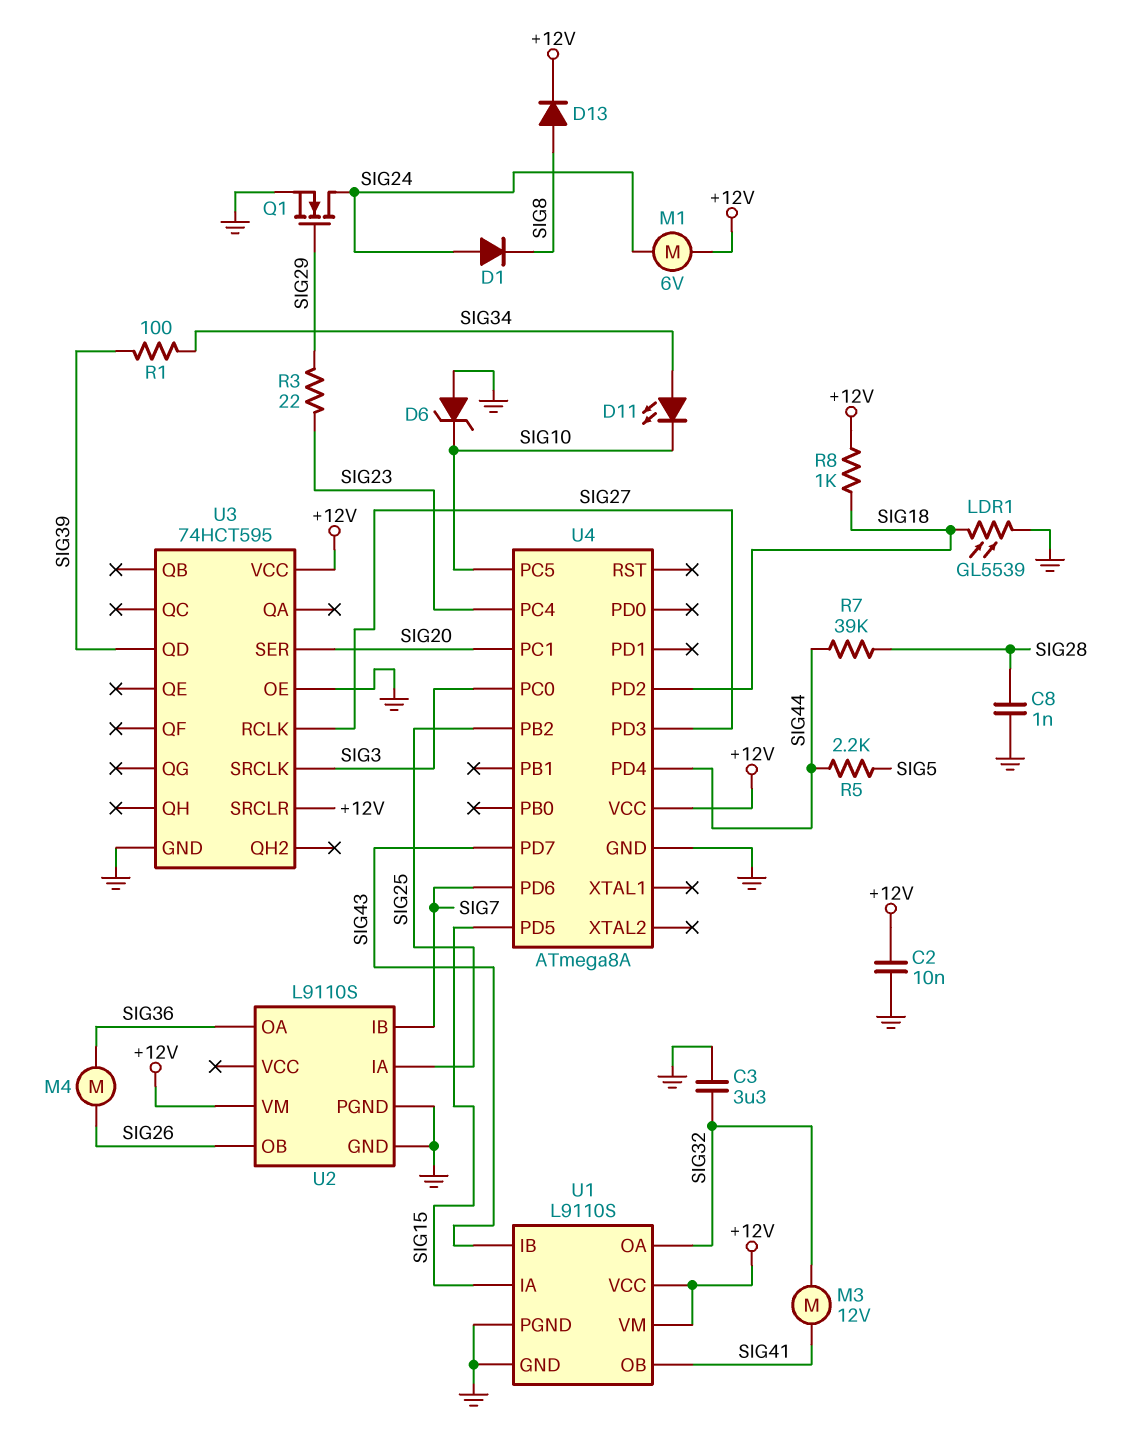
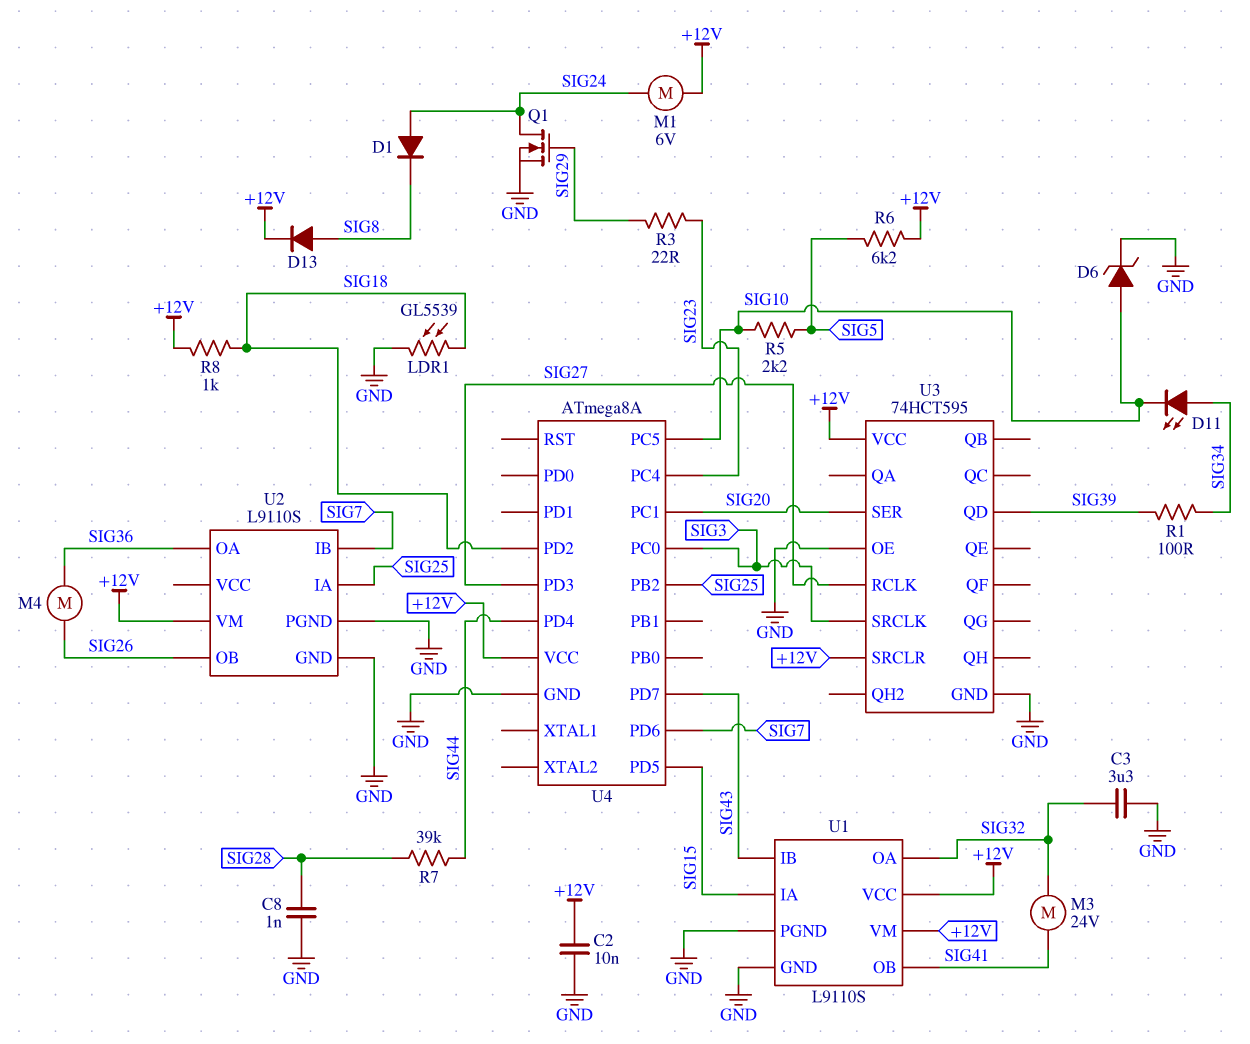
D6: zener (A GND, K SIG10) -> zener (A SIG10, K GND)
M3: motor 12V (SIG32, SIG41) -> motor 24V (SIG32, SIG41)
R5: 2.2k (SIG5, SIG44) -> 2.2k (SIG5, SIG10)
R6: none -> 6.2k (+12V, SIG5)

